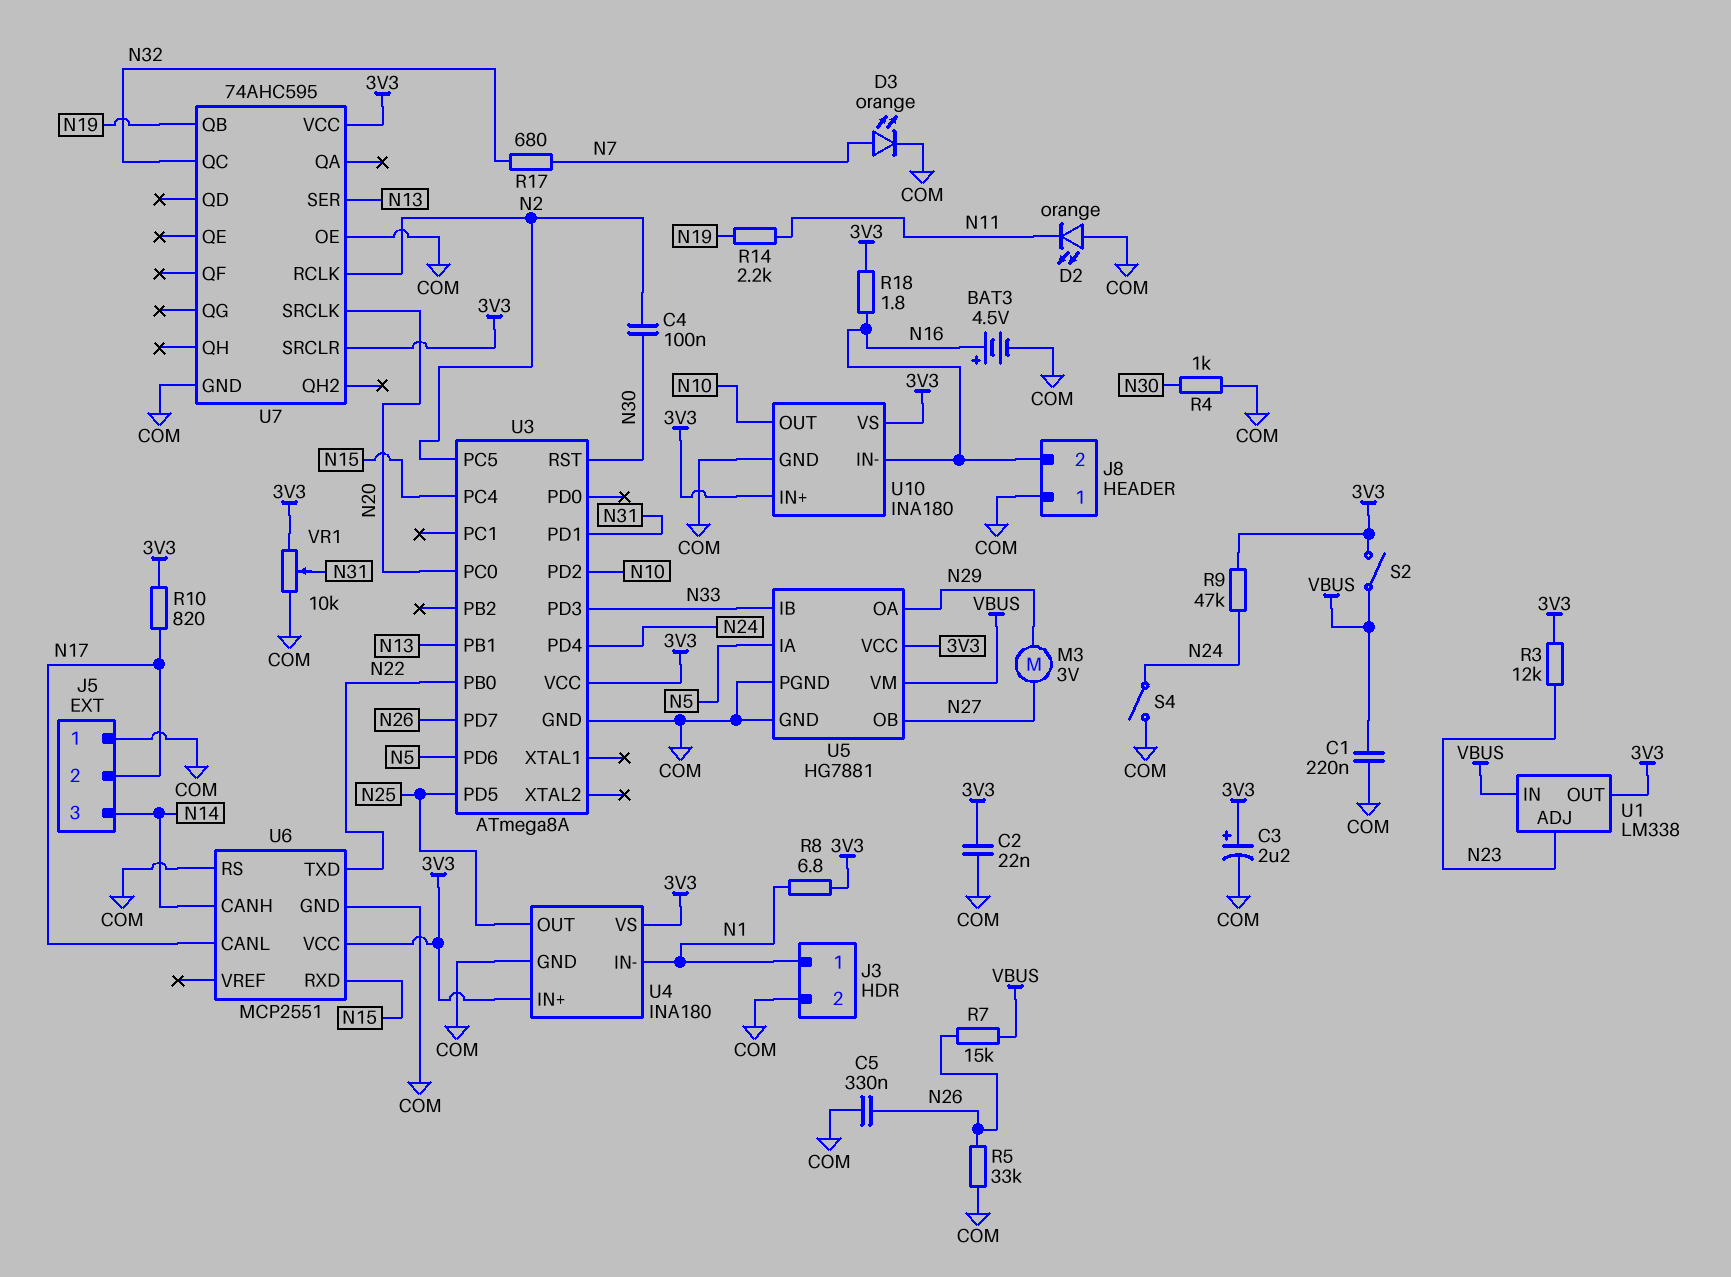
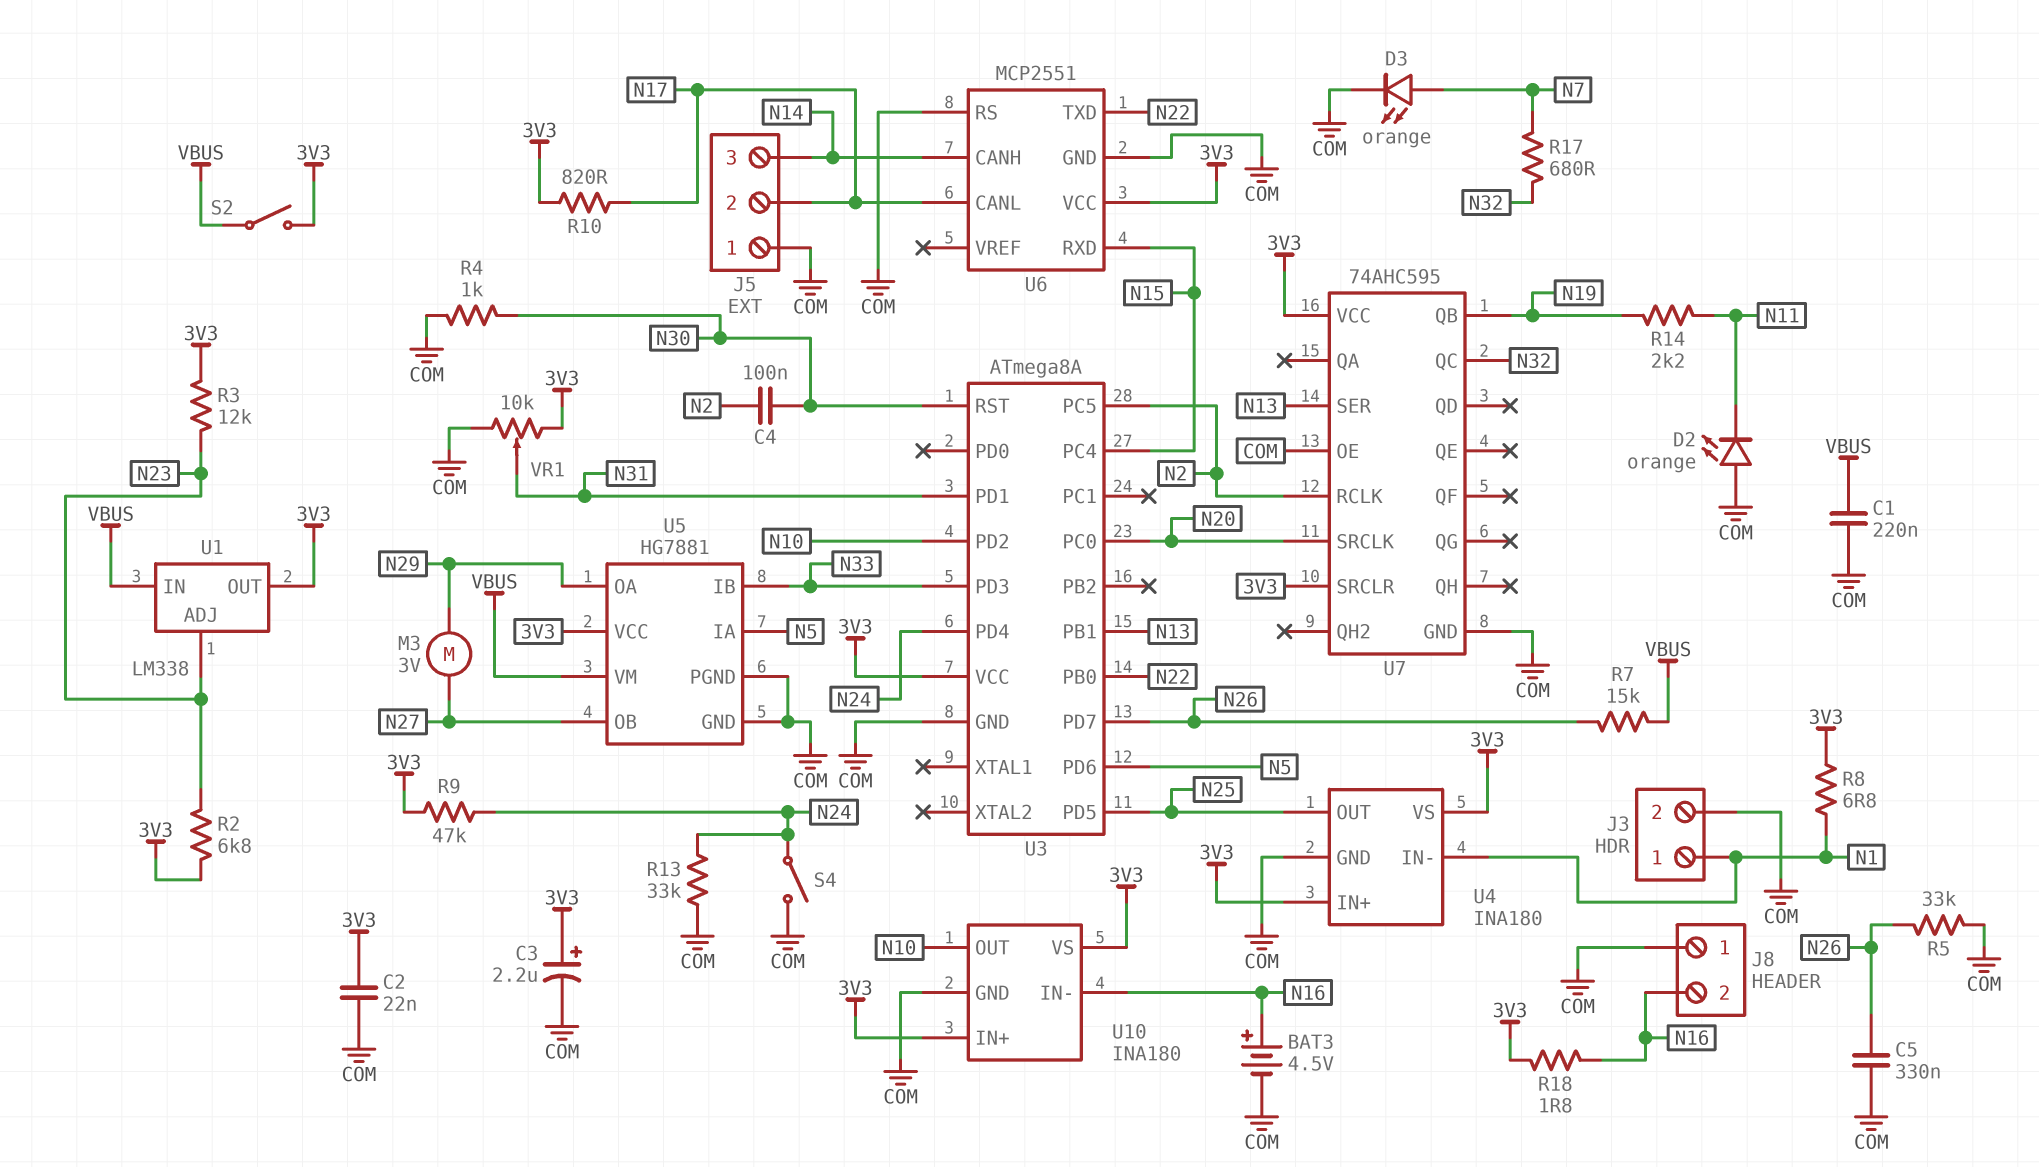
R2: none -> 6.8k (3V3, N23)
R13: none -> 33k (COM, N24)

